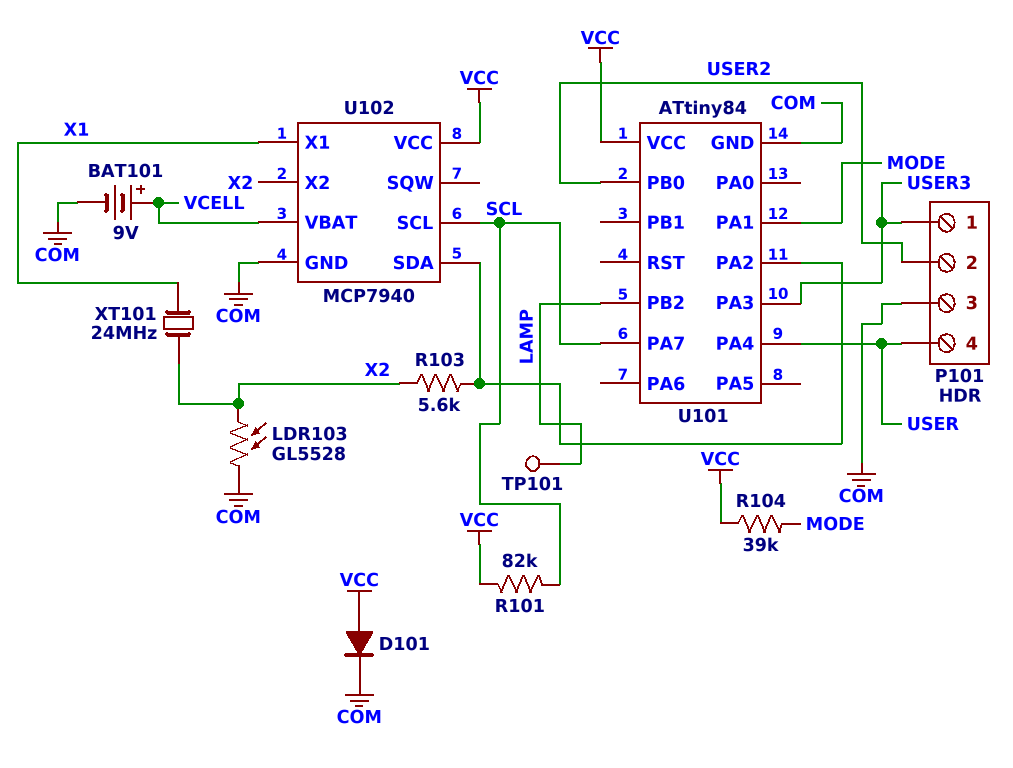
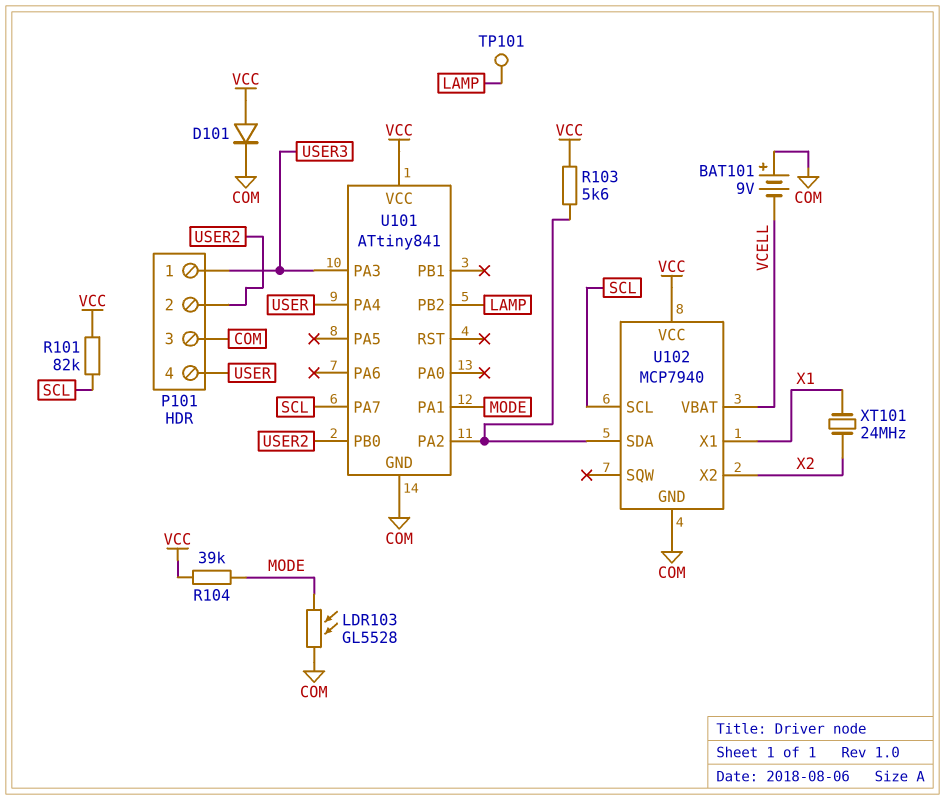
BAT101: 9V (plus VCELL, minus COM) -> 9V (plus COM, minus VCELL)
LDR103: GL5528 (COM, X2) -> GL5528 (COM, MODE)
R103: 5.6k (U101/PA2, X2) -> 5.6k (U101/PA2, VCC)
U101: ATtiny84 -> ATtiny841

